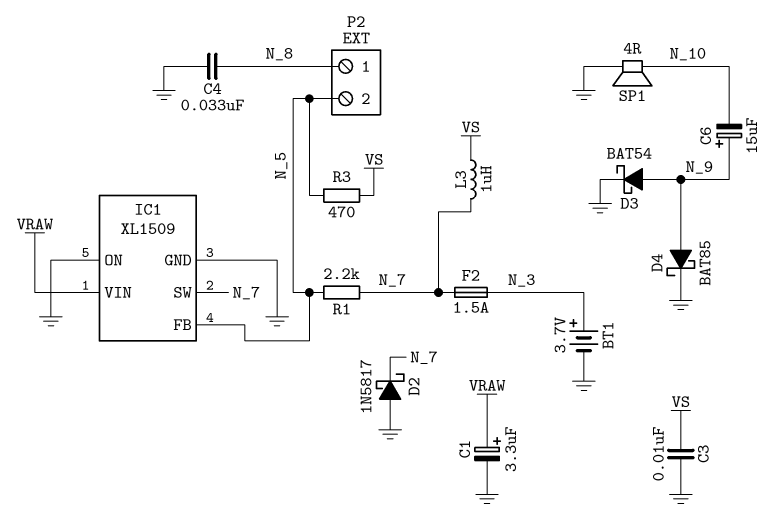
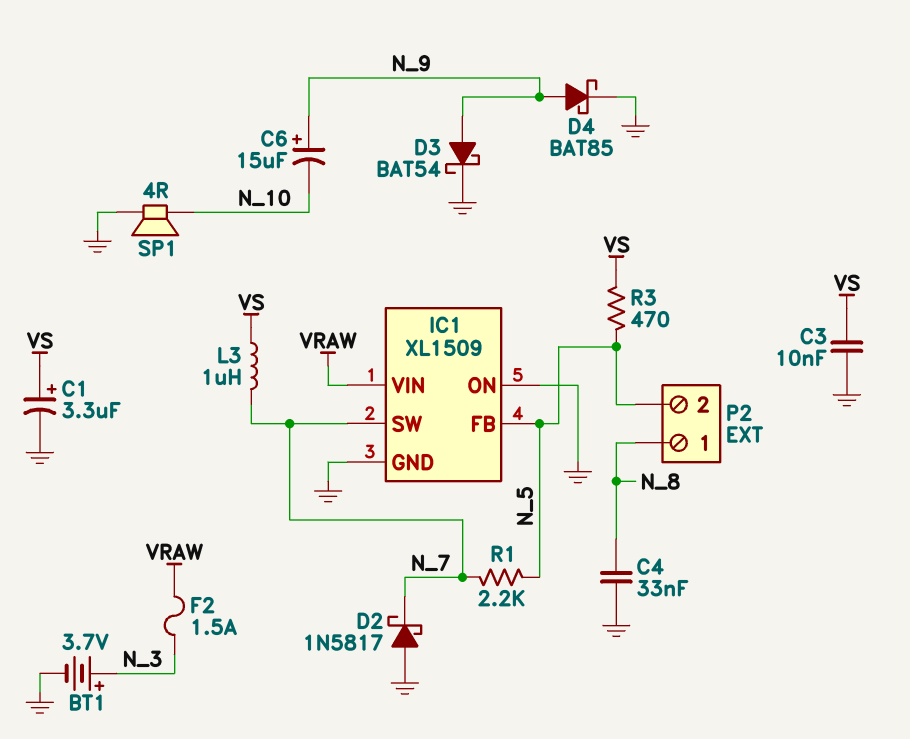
C1: 3.3uF (plus VRAW, minus GND) -> 3.3uF (plus VS, minus GND)
F2: 1.5A (N_3, N_7) -> 1.5A (N_3, VRAW)

